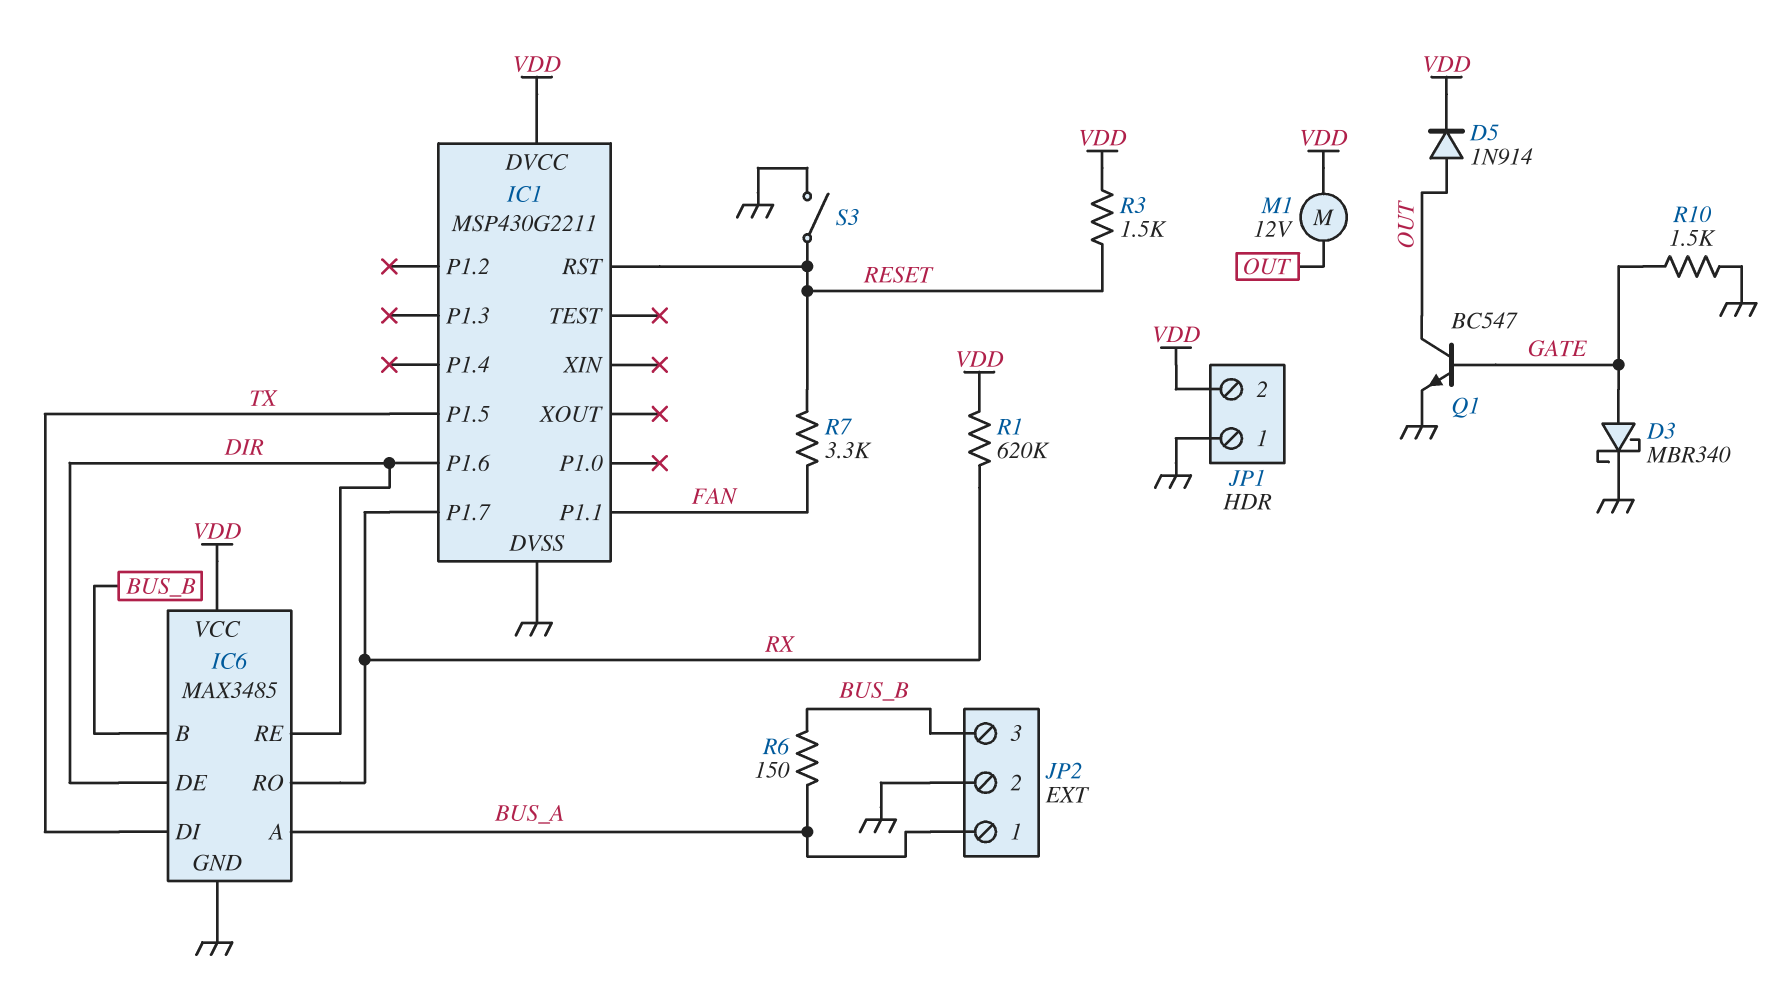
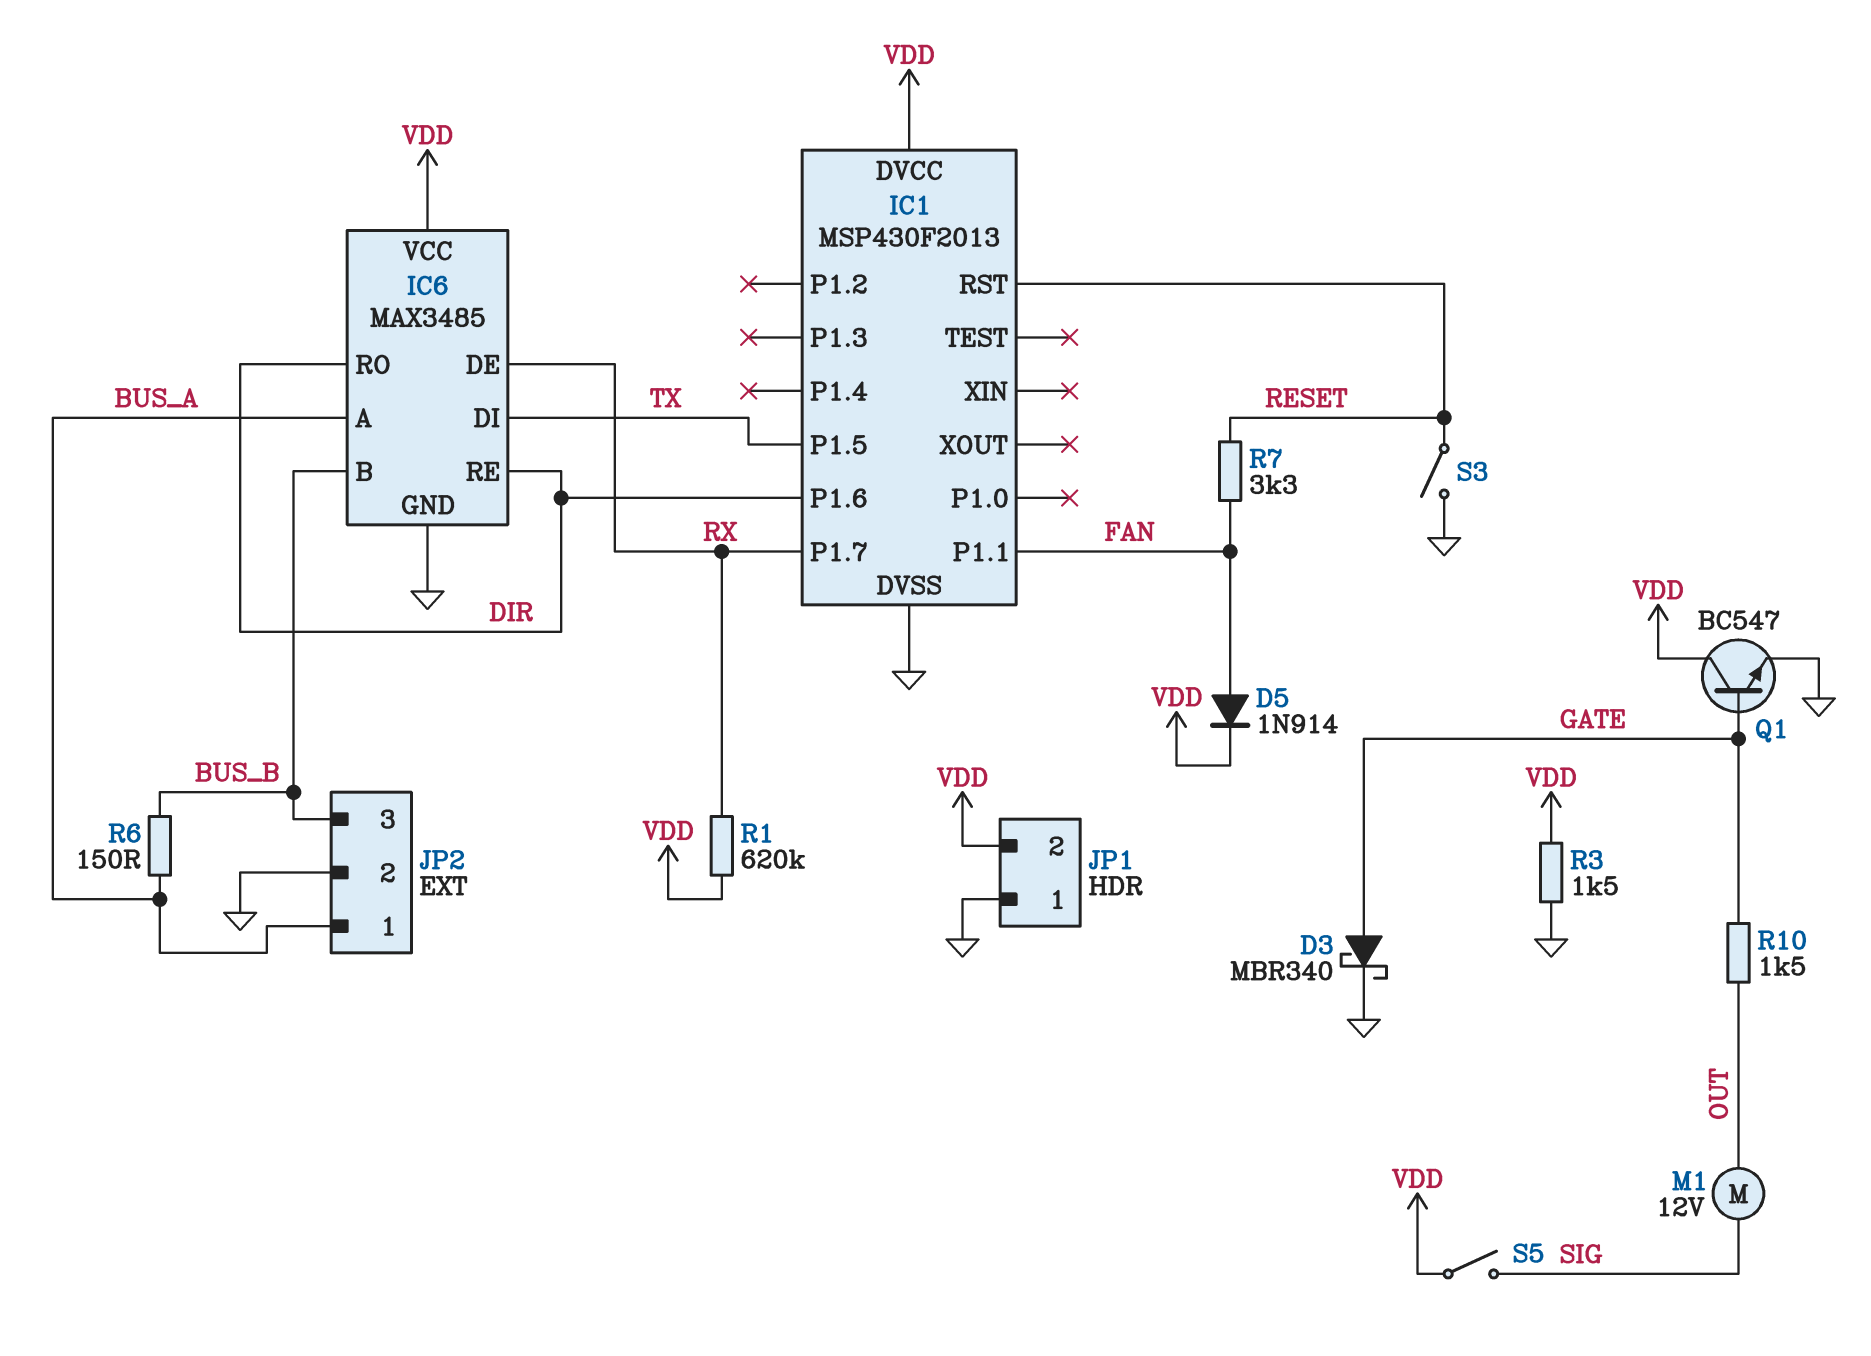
D5: diode 1N914 (A OUT, K VDD) -> diode 1N914 (A FAN, K VDD)
IC1: MSP430G2211 -> MSP430F2013
IC6 pin DE: DIR -> RX
IC6 pin RO: RX -> DIR
M1: motor 12V (OUT, VDD) -> motor 12V (OUT, SIG)
Q1: NPN BC547 (B GATE, C OUT, E GND) -> NPN BC547 (B GATE, C VDD, E GND)
R3: 1.5k (RESET, VDD) -> 1.5k (GND, VDD)
R10: 1.5k (GATE, GND) -> 1.5k (GATE, OUT)
S5: none -> switch (SIG, VDD)

